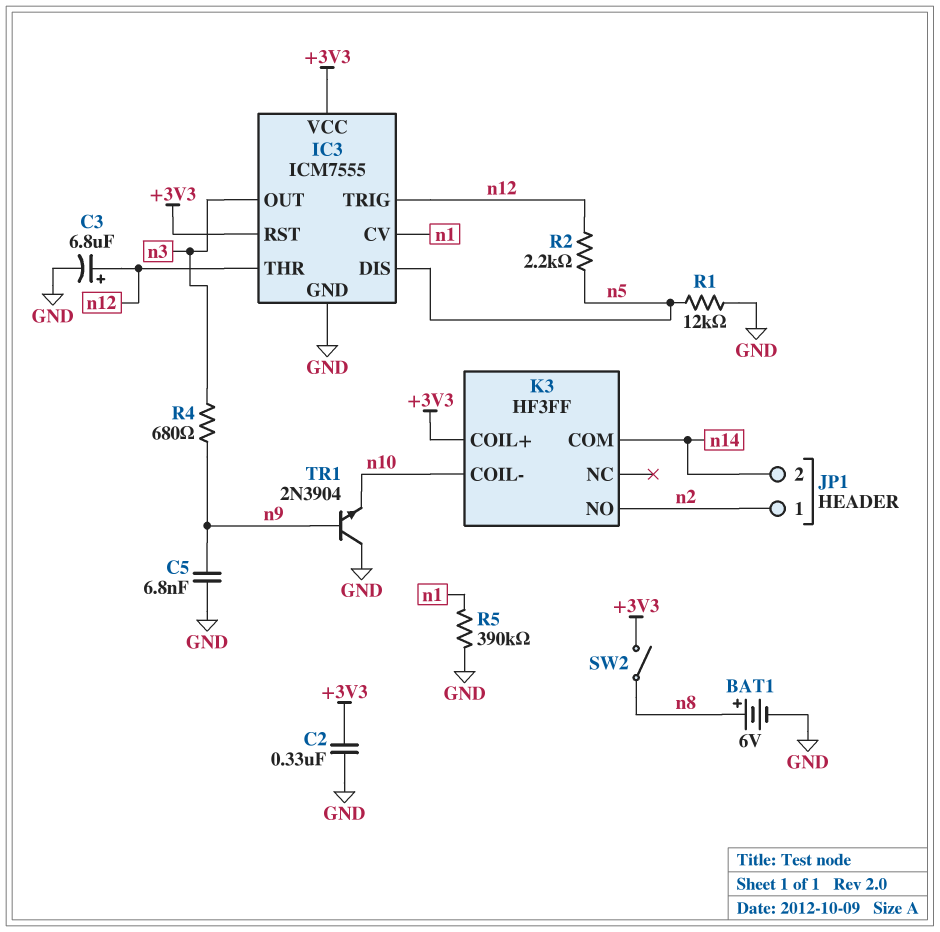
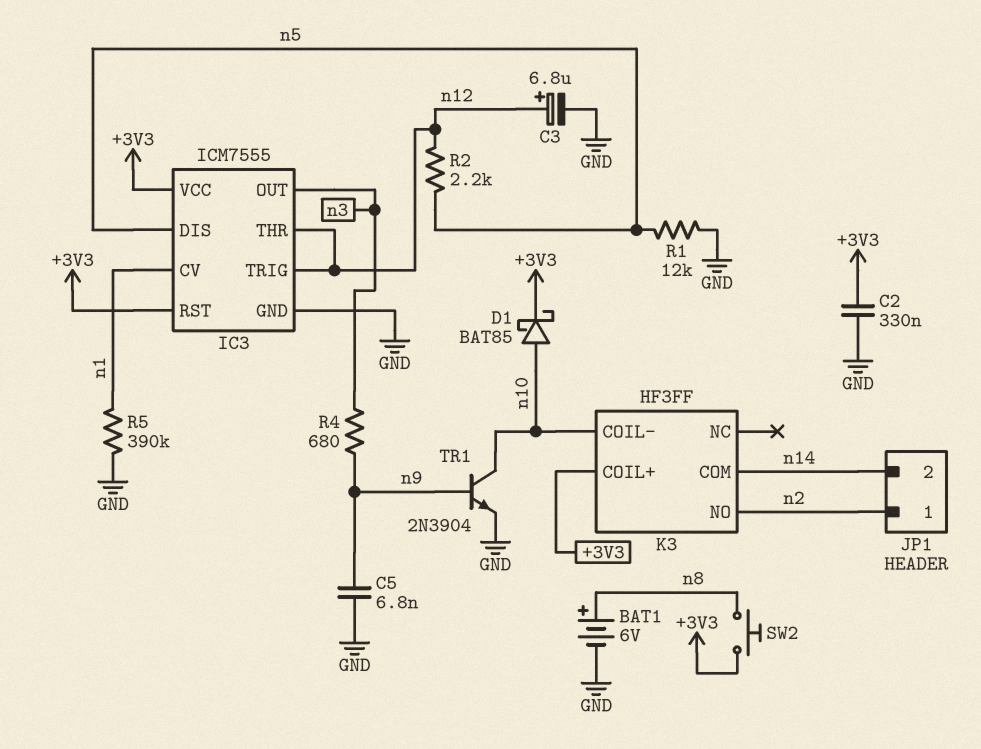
D1: none -> schottky BAT85 (A n10, K +3V3)
SW2: switch (+3V3, n8) -> button (+3V3, n8)
TR1: NPN 2N3904 (B n9, C GND, E n10) -> NPN 2N3904 (B n9, C n10, E GND)

